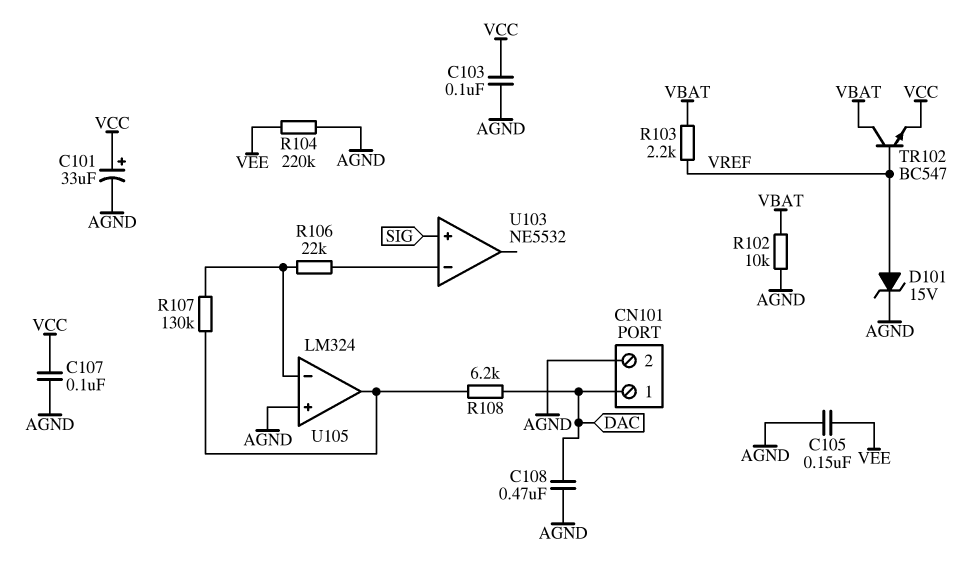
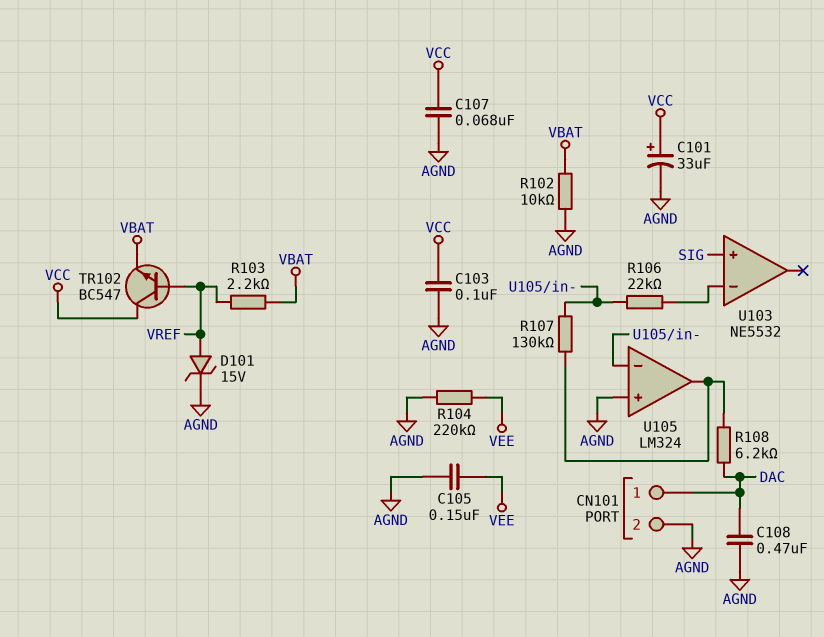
C107: 100nF (AGND, VCC) -> 68nF (AGND, VCC)
TR102: NPN BC547 (B VREF, C VBAT, E VCC) -> NPN BC547 (B VREF, C VCC, E VBAT)

